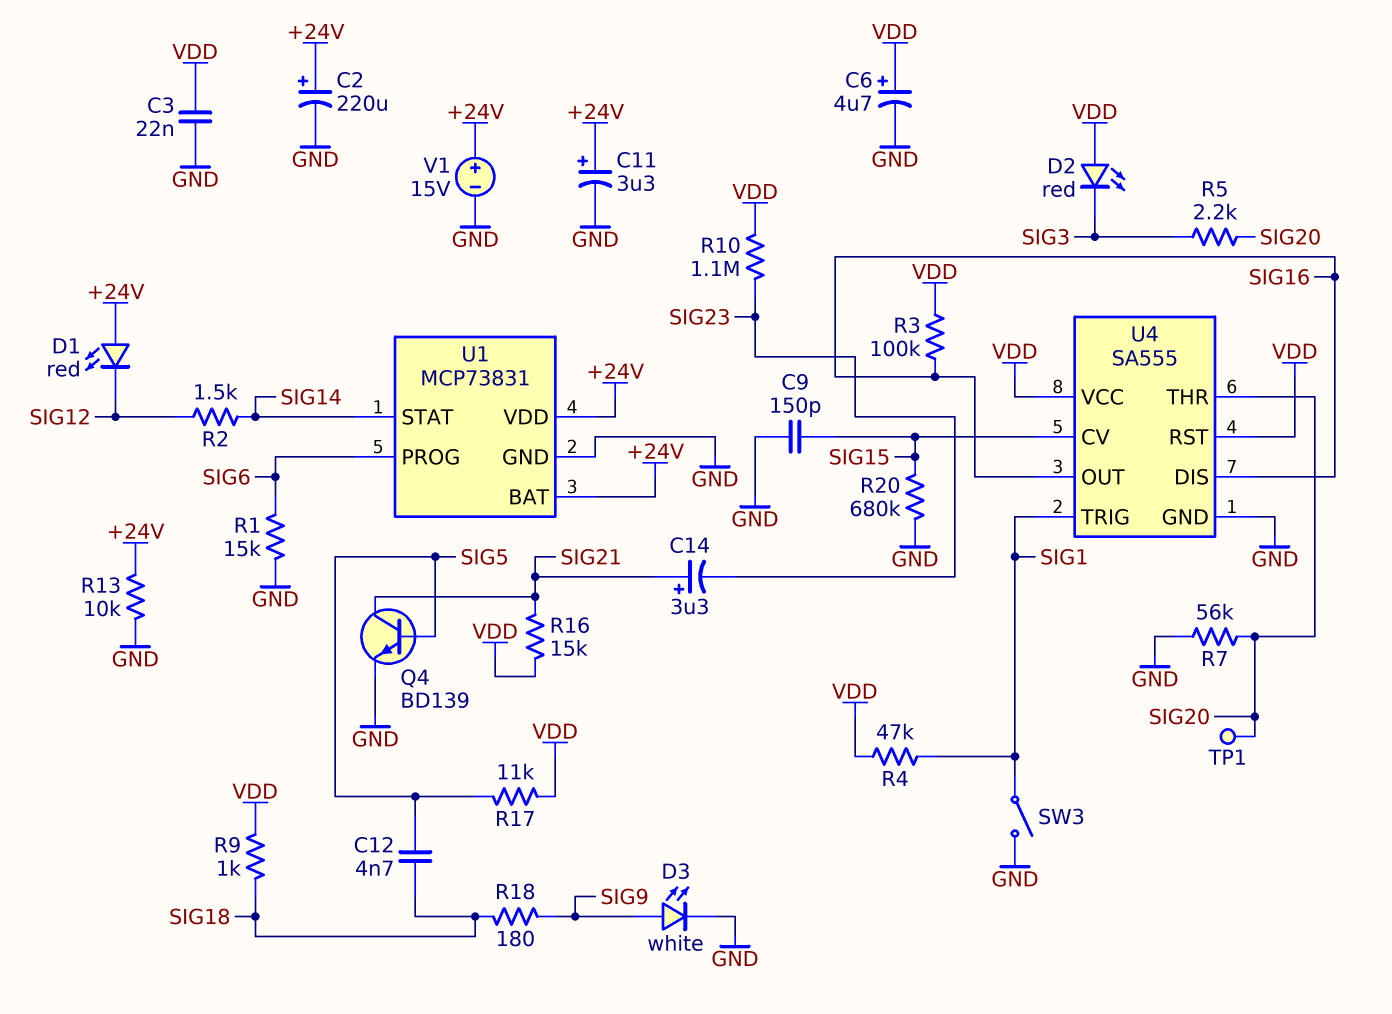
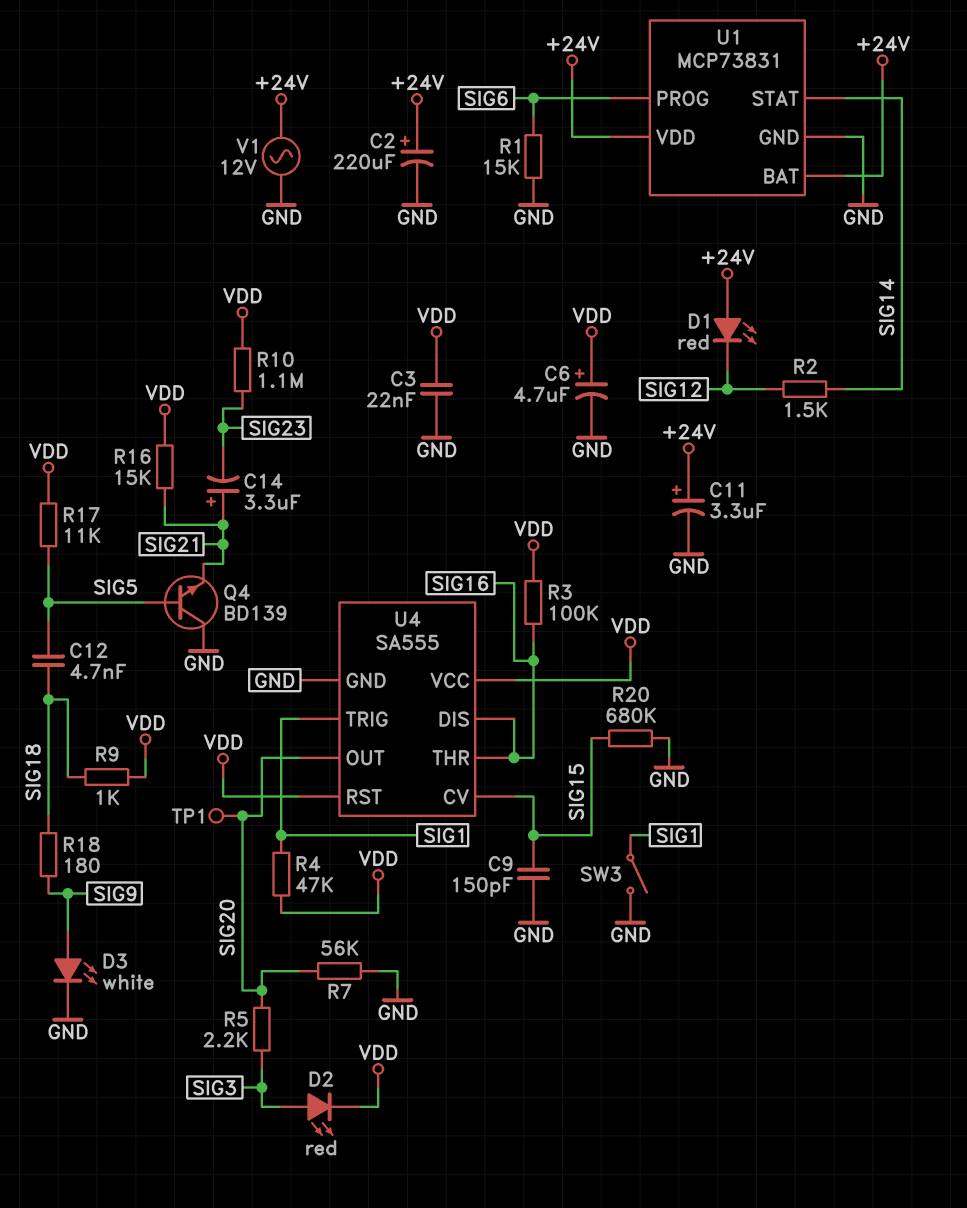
D2: LED red (A VDD, K SIG3) -> LED red (A SIG3, K VDD)
Q4: NPN BD139 (B SIG5, C SIG21, E GND) -> NPN BD139 (B SIG5, C GND, E SIG21)
R13: 10k (+24V, GND) -> none
U4 pin OUT: SIG16 -> SIG20
U4 pin THR: SIG20 -> SIG16
V1: 15V (plus +24V, minus GND) -> AC 12V (+24V, GND)

